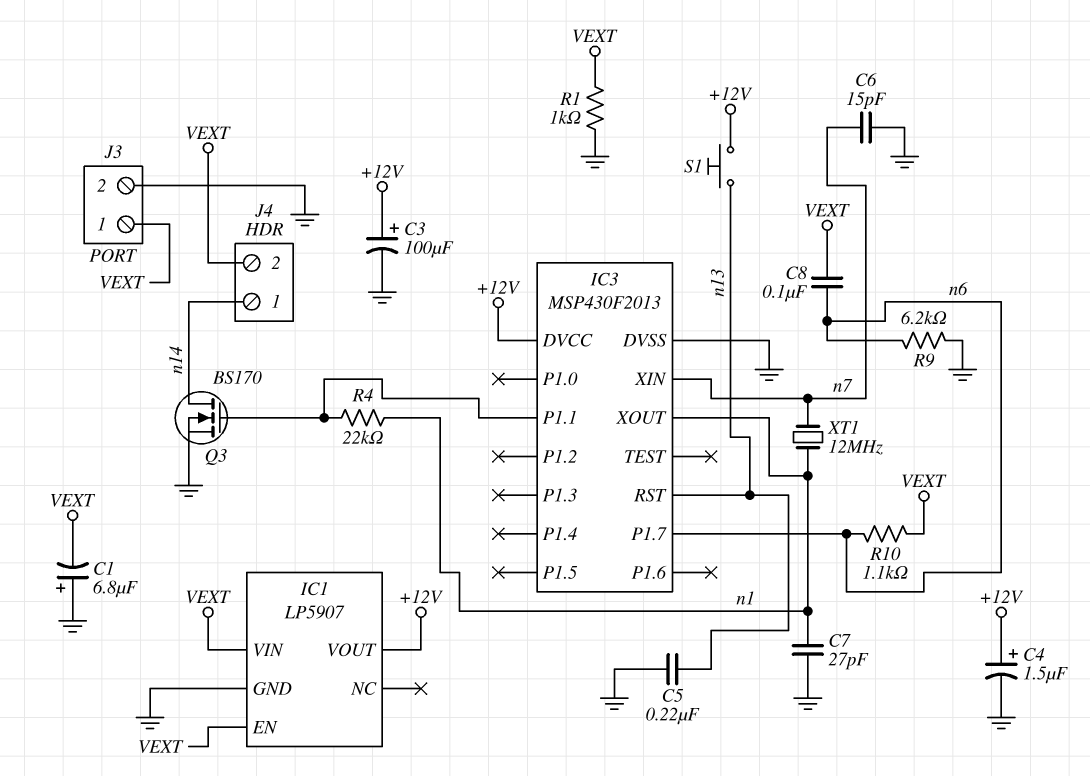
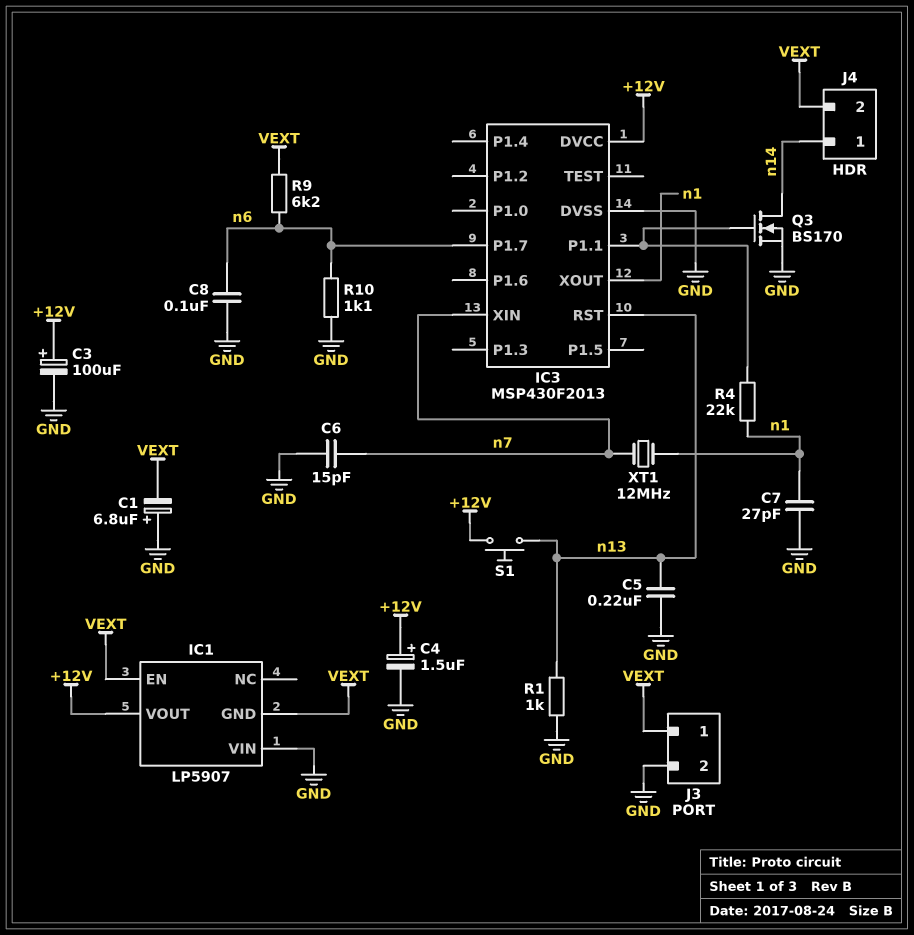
C8: 100nF (VEXT, n6) -> 100nF (GND, n6)
IC1 pin GND: GND -> VEXT
IC1 pin VIN: VEXT -> GND
R1: 1k (GND, VEXT) -> 1k (GND, n13)
R9: 6.2k (GND, n6) -> 6.2k (VEXT, n6)
R10: 1.1k (VEXT, n6) -> 1.1k (GND, n6)

